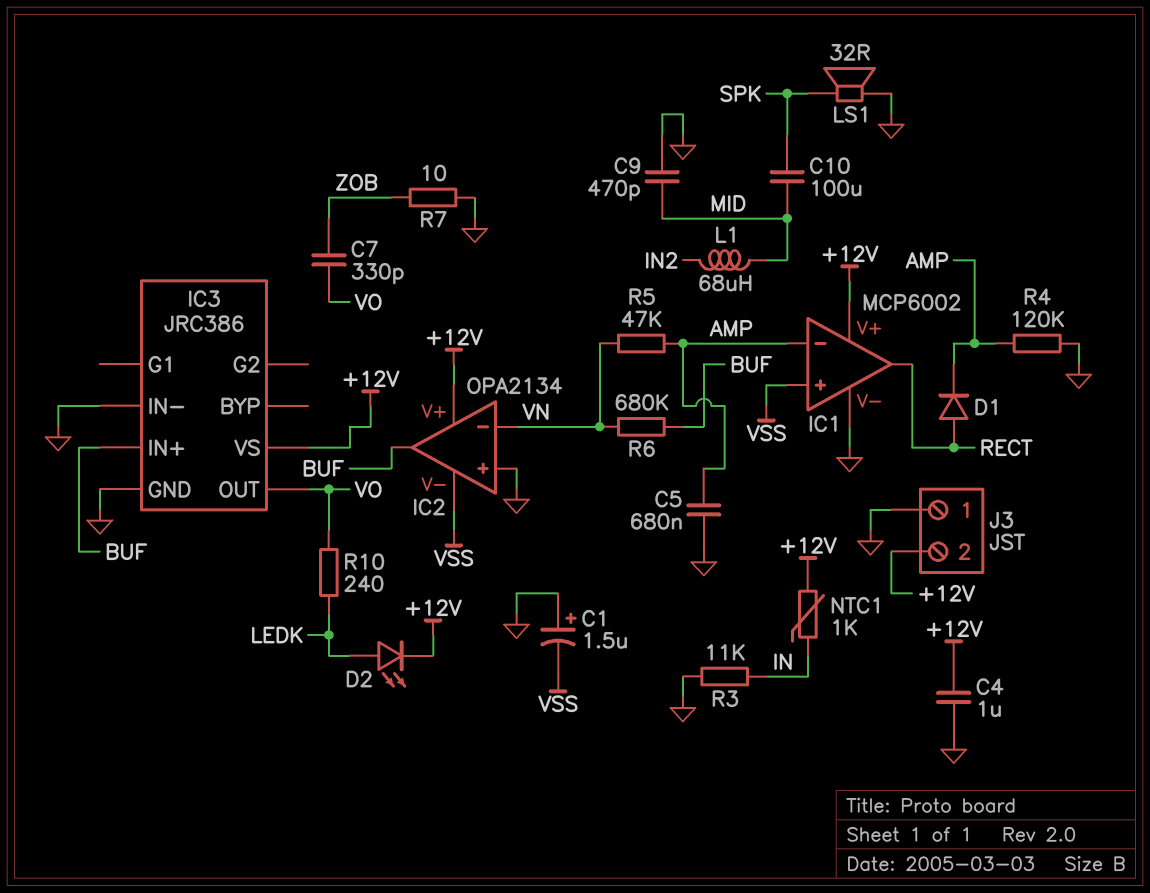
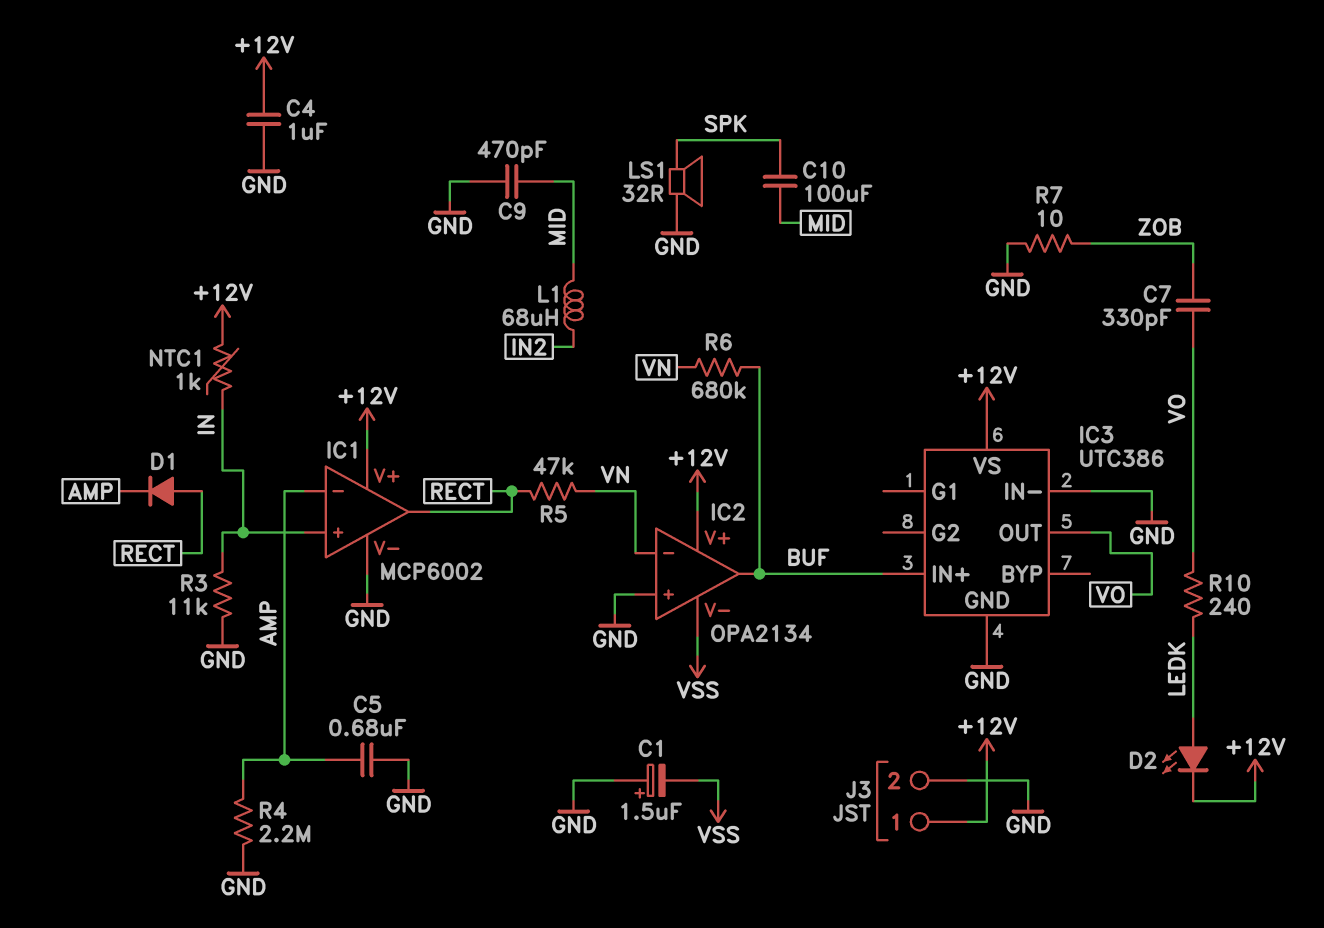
IC1 pin in+: VSS -> IN
IC3: JRC386 -> UTC386
J3 pin 1: GND -> +12V
J3 pin 2: +12V -> GND
R4: 120k (AMP, GND) -> 2.2M (AMP, GND)
R5: 47k (AMP, VN) -> 47k (RECT, VN)

